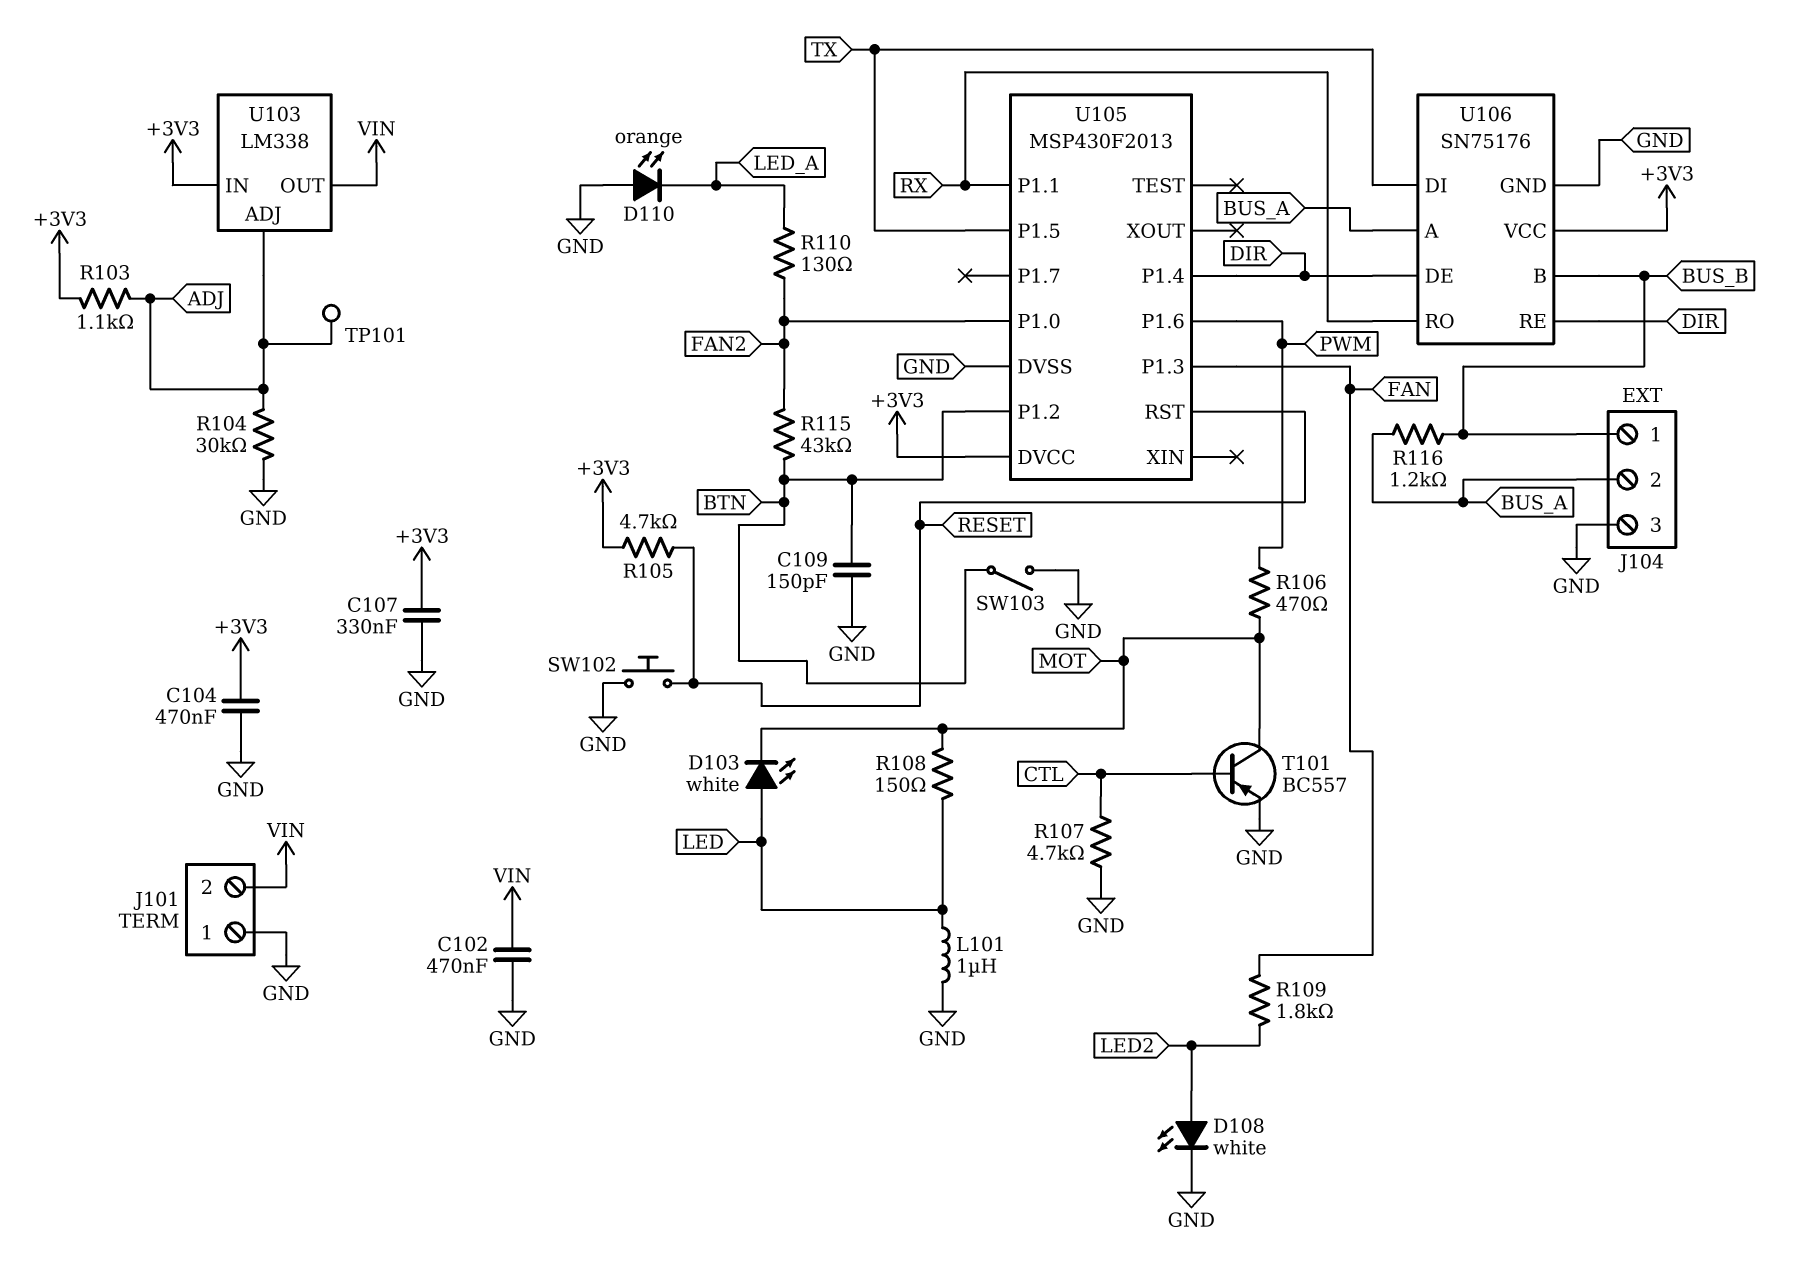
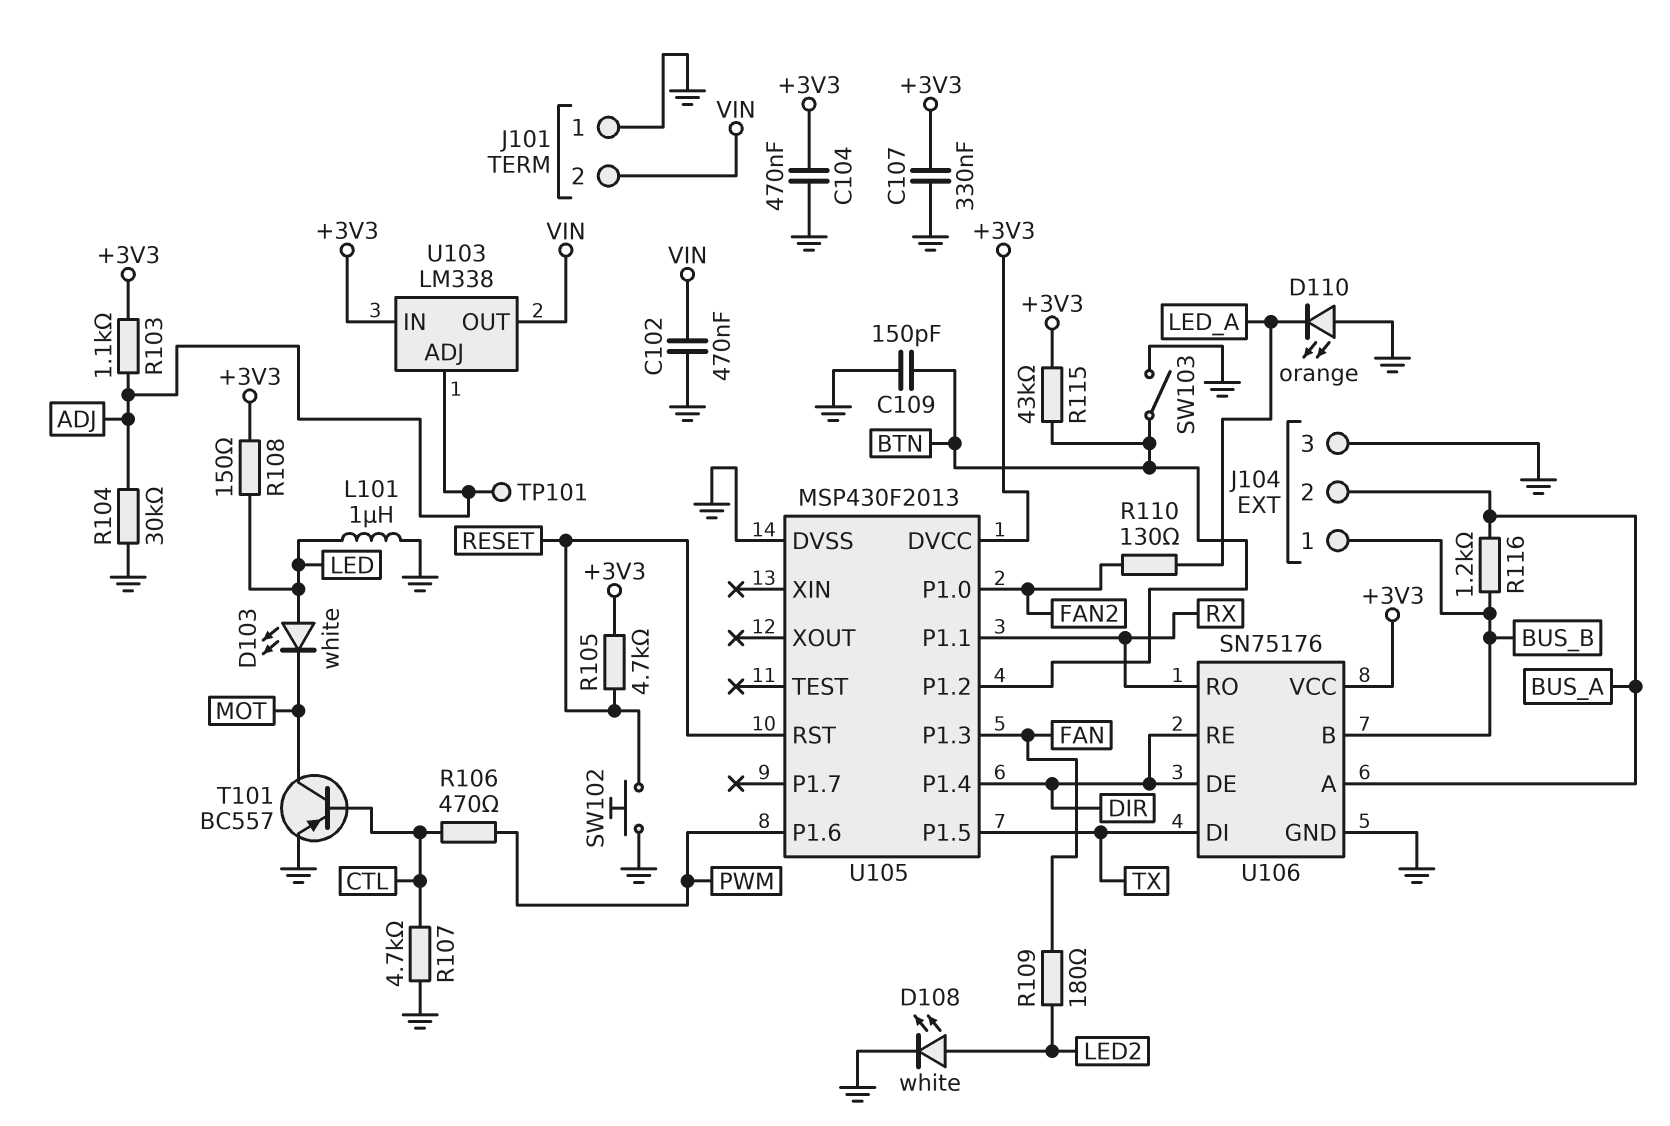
R106: 470 (MOT, PWM) -> 470 (CTL, PWM)
R108: 150 (LED, MOT) -> 150 (+3V3, LED)
R109: 1.8k (FAN, LED2) -> 180 (FAN, LED2)
R115: 43k (BTN, FAN2) -> 43k (+3V3, BTN)

